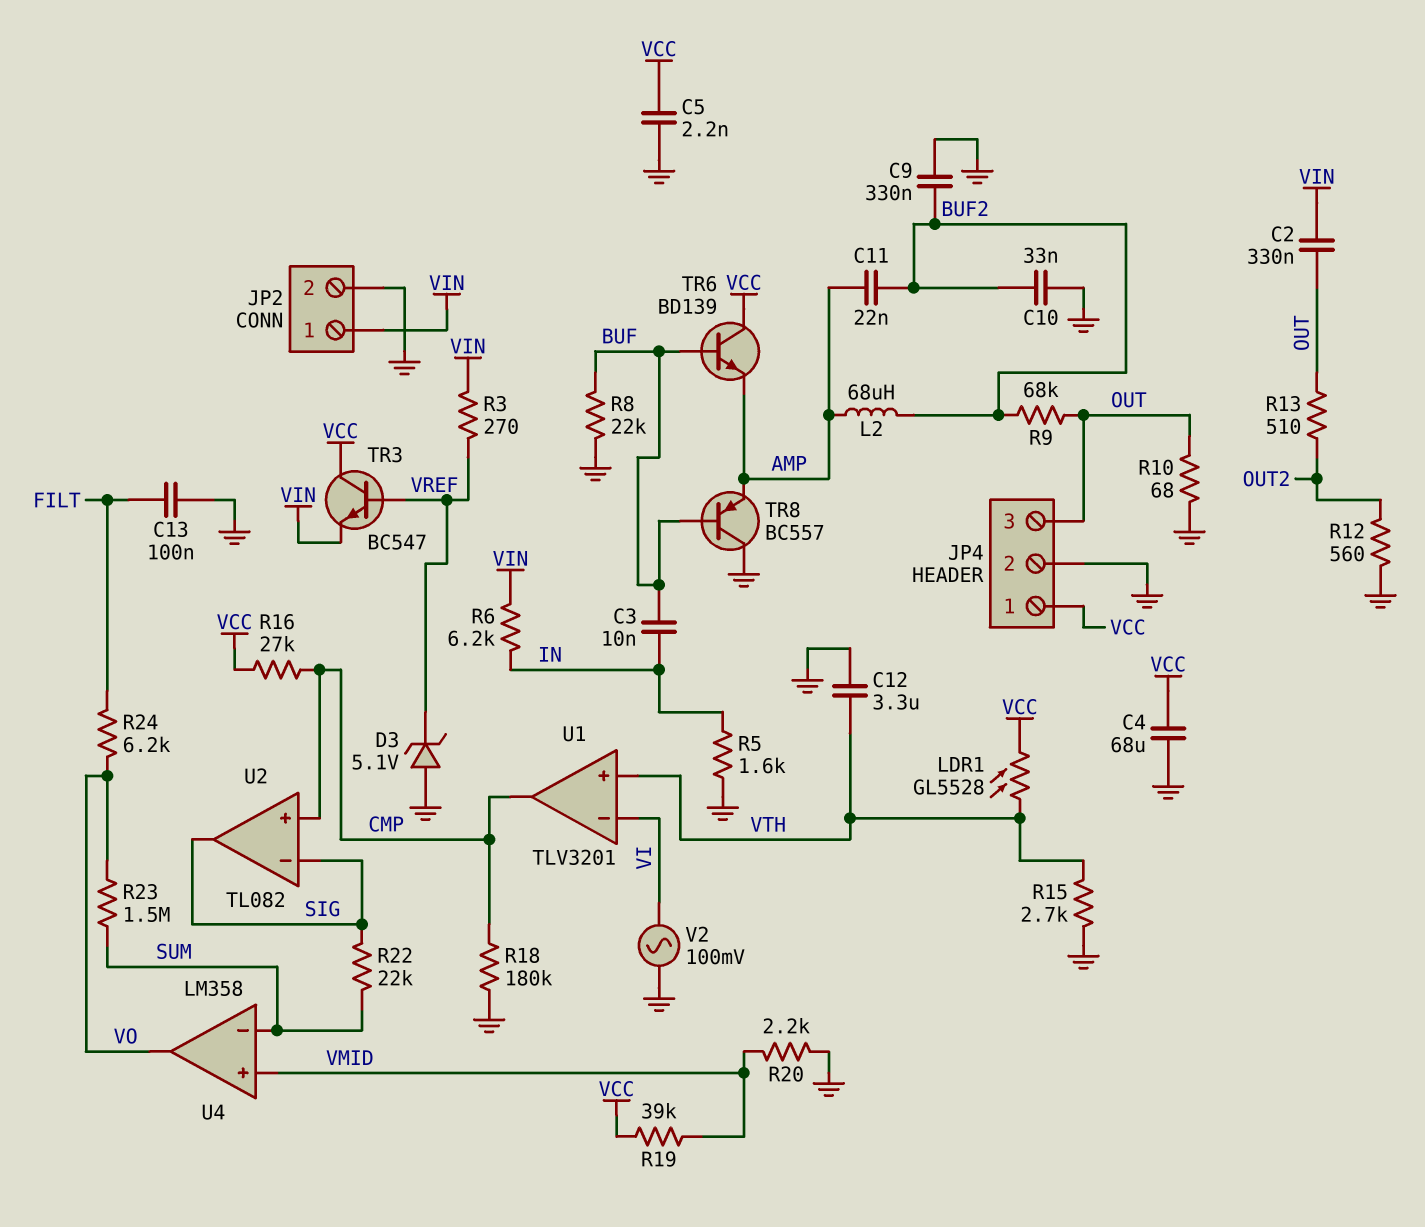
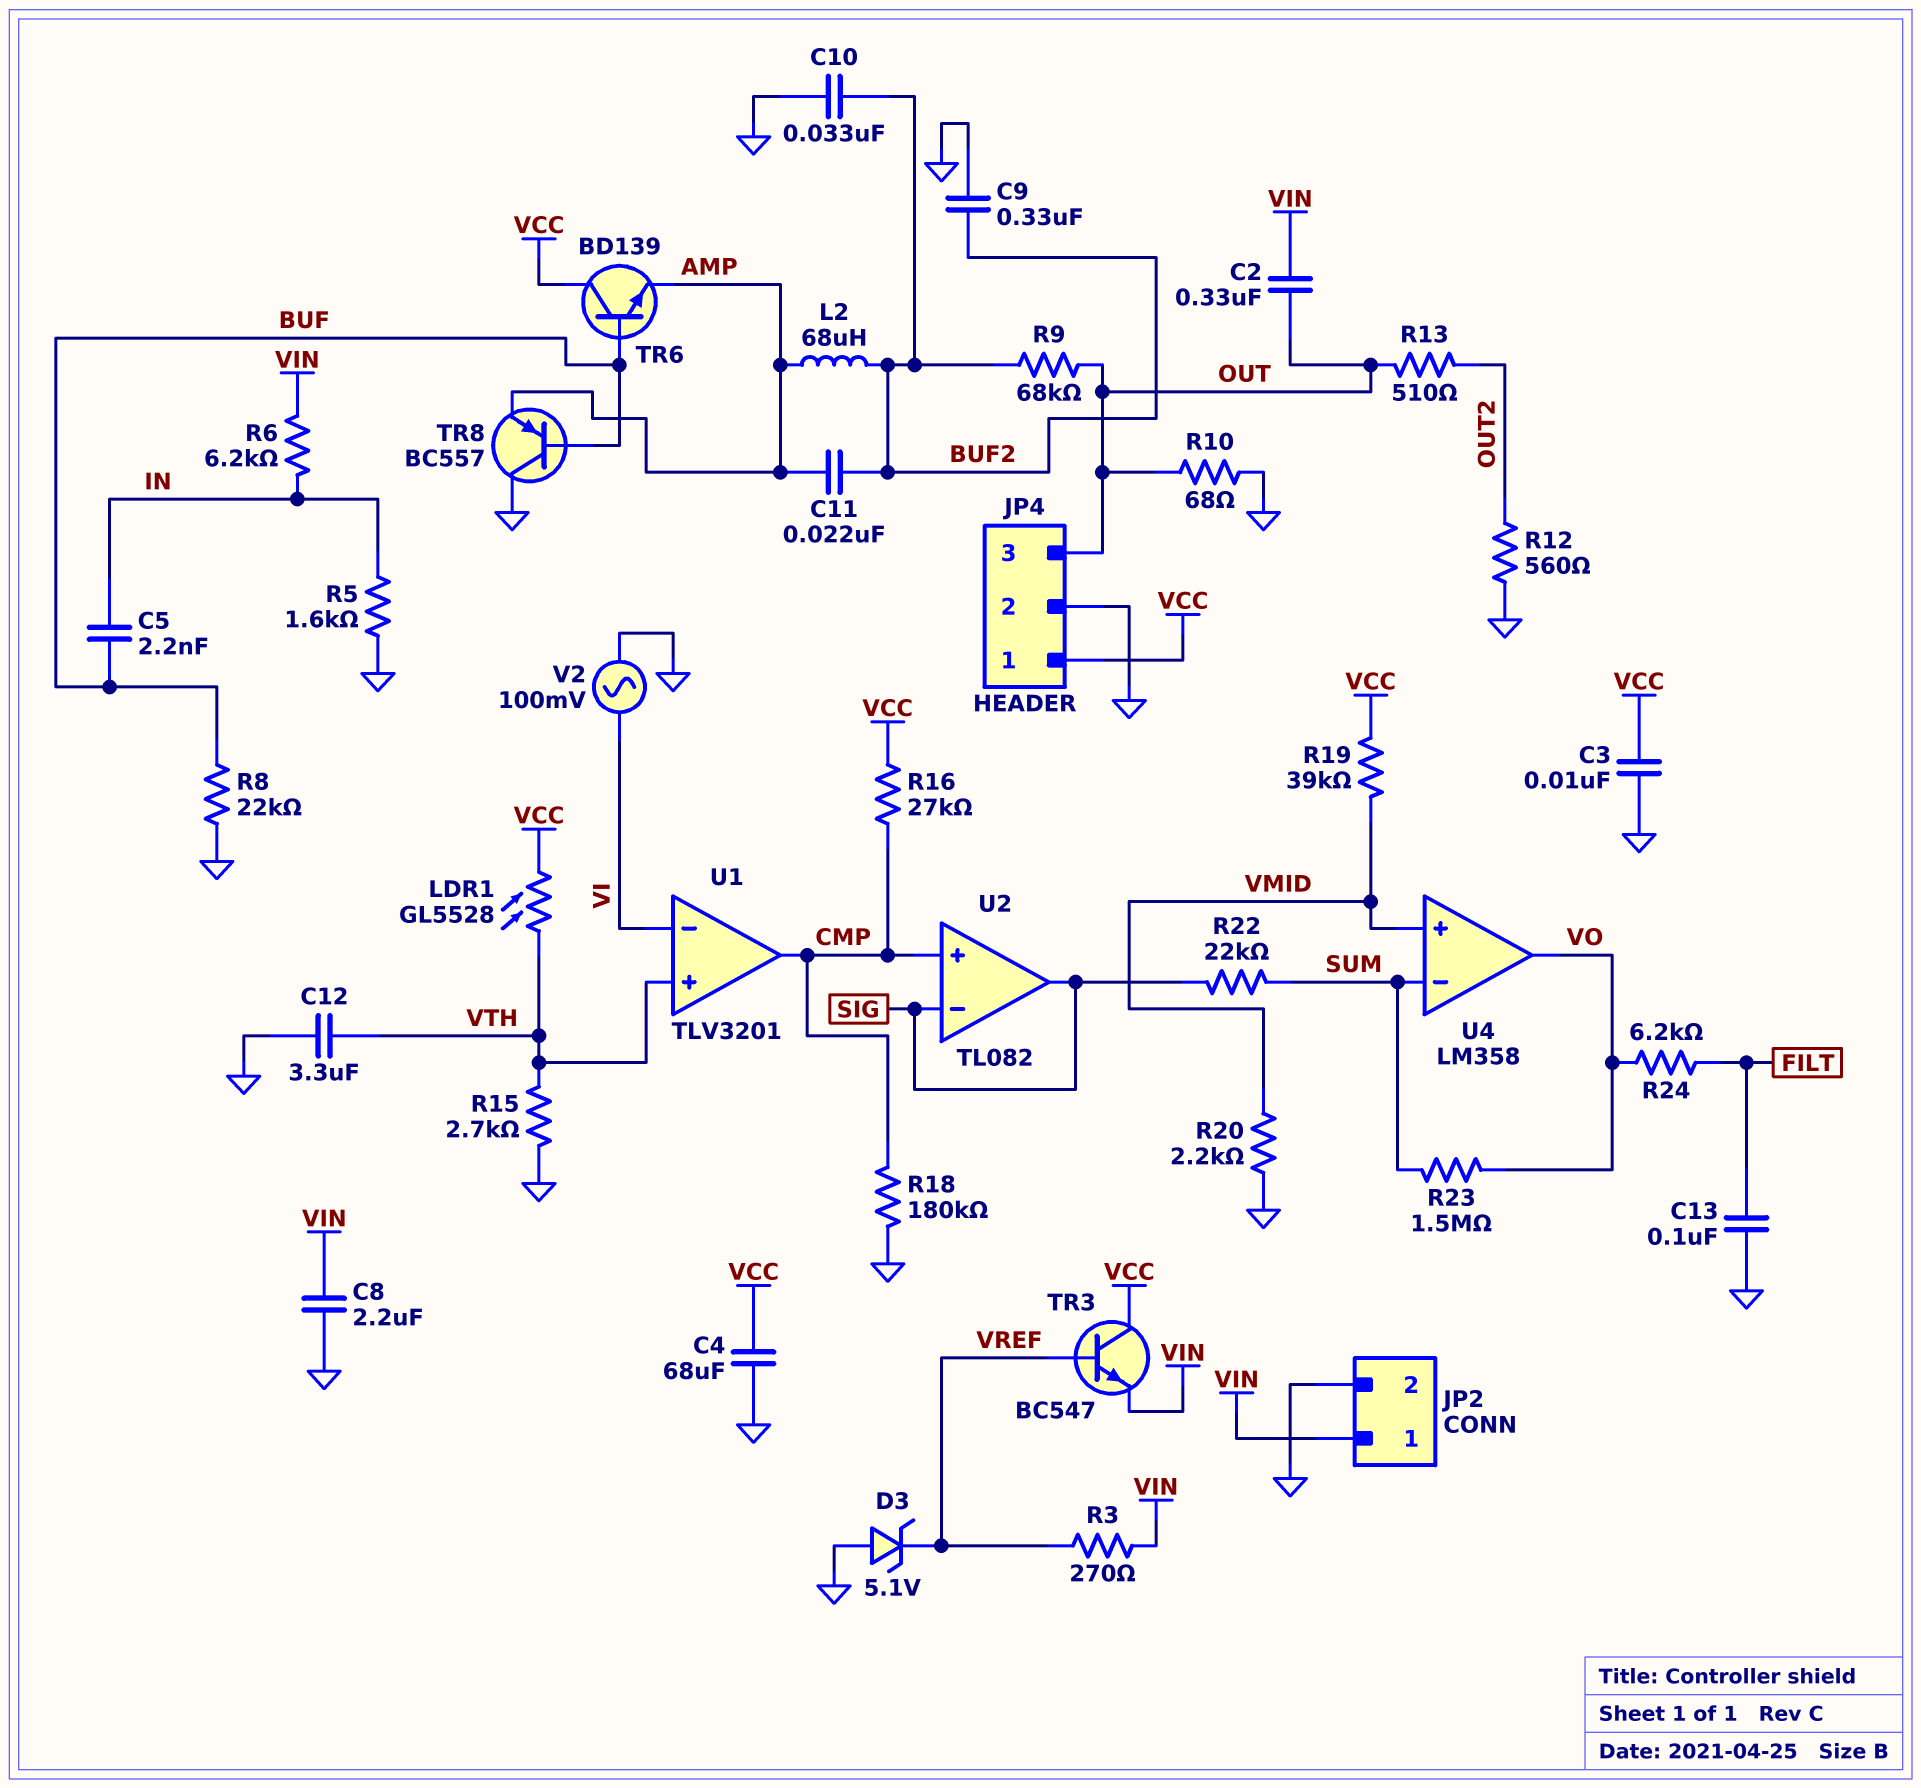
C3: 10nF (BUF, IN) -> 10nF (GND, VCC)
C5: 2.2nF (GND, VCC) -> 2.2nF (BUF, IN)
C8: none -> 2.2uF (GND, VIN)

